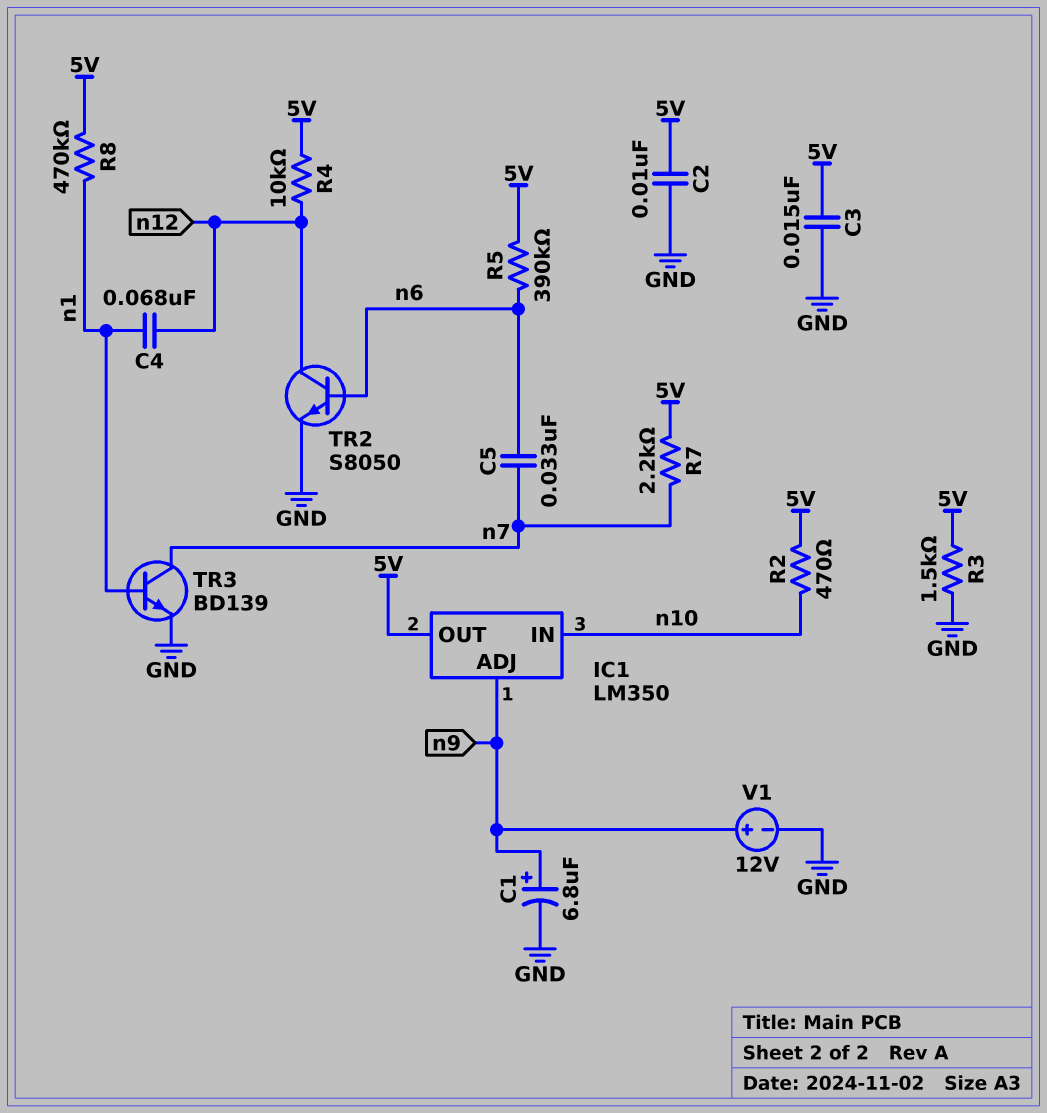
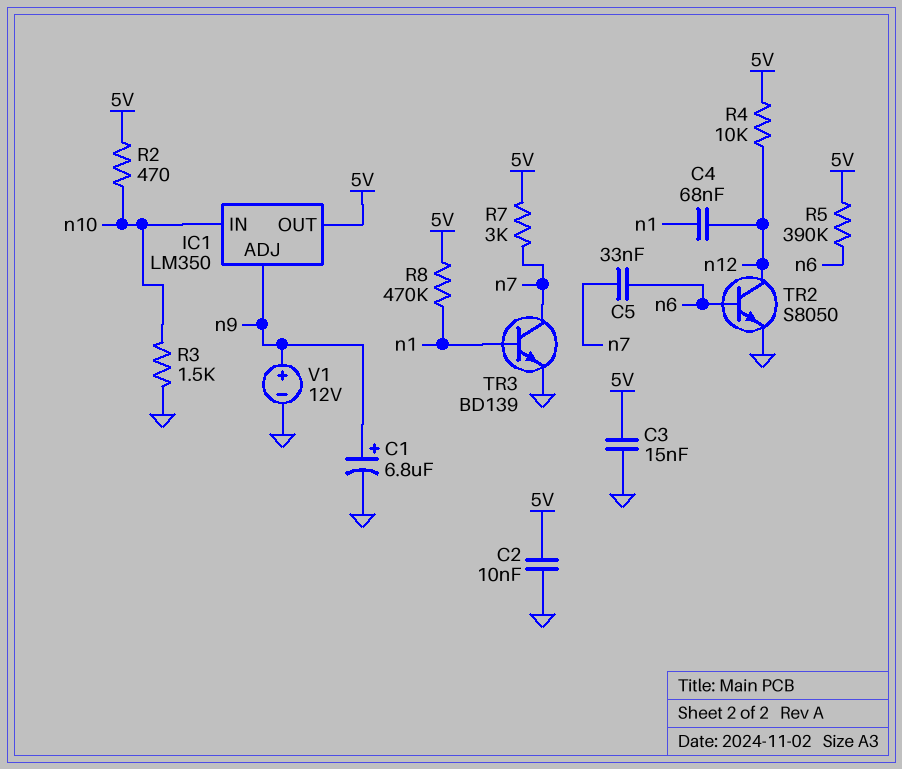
R3: 1.5k (5V, GND) -> 1.5k (GND, n10)
R7: 2.2k (5V, n7) -> 3k (5V, n7)

